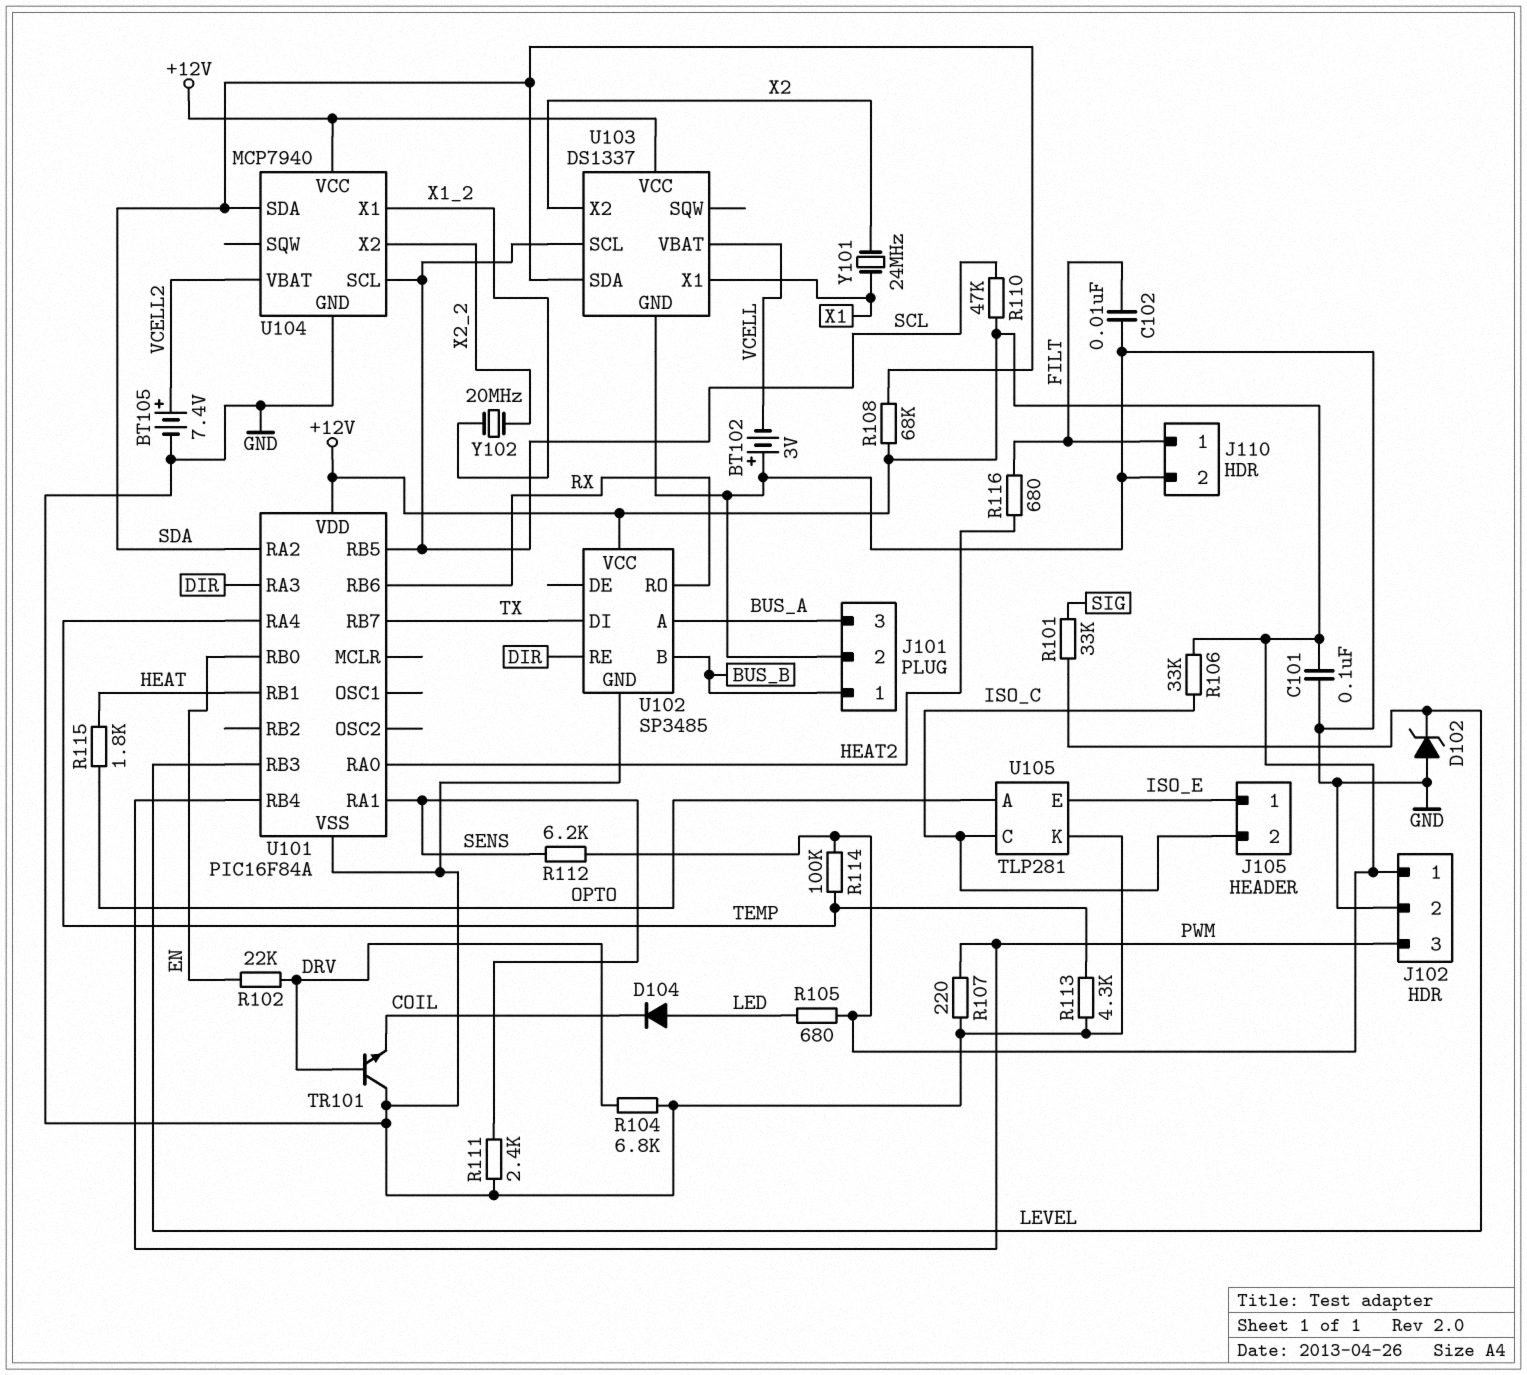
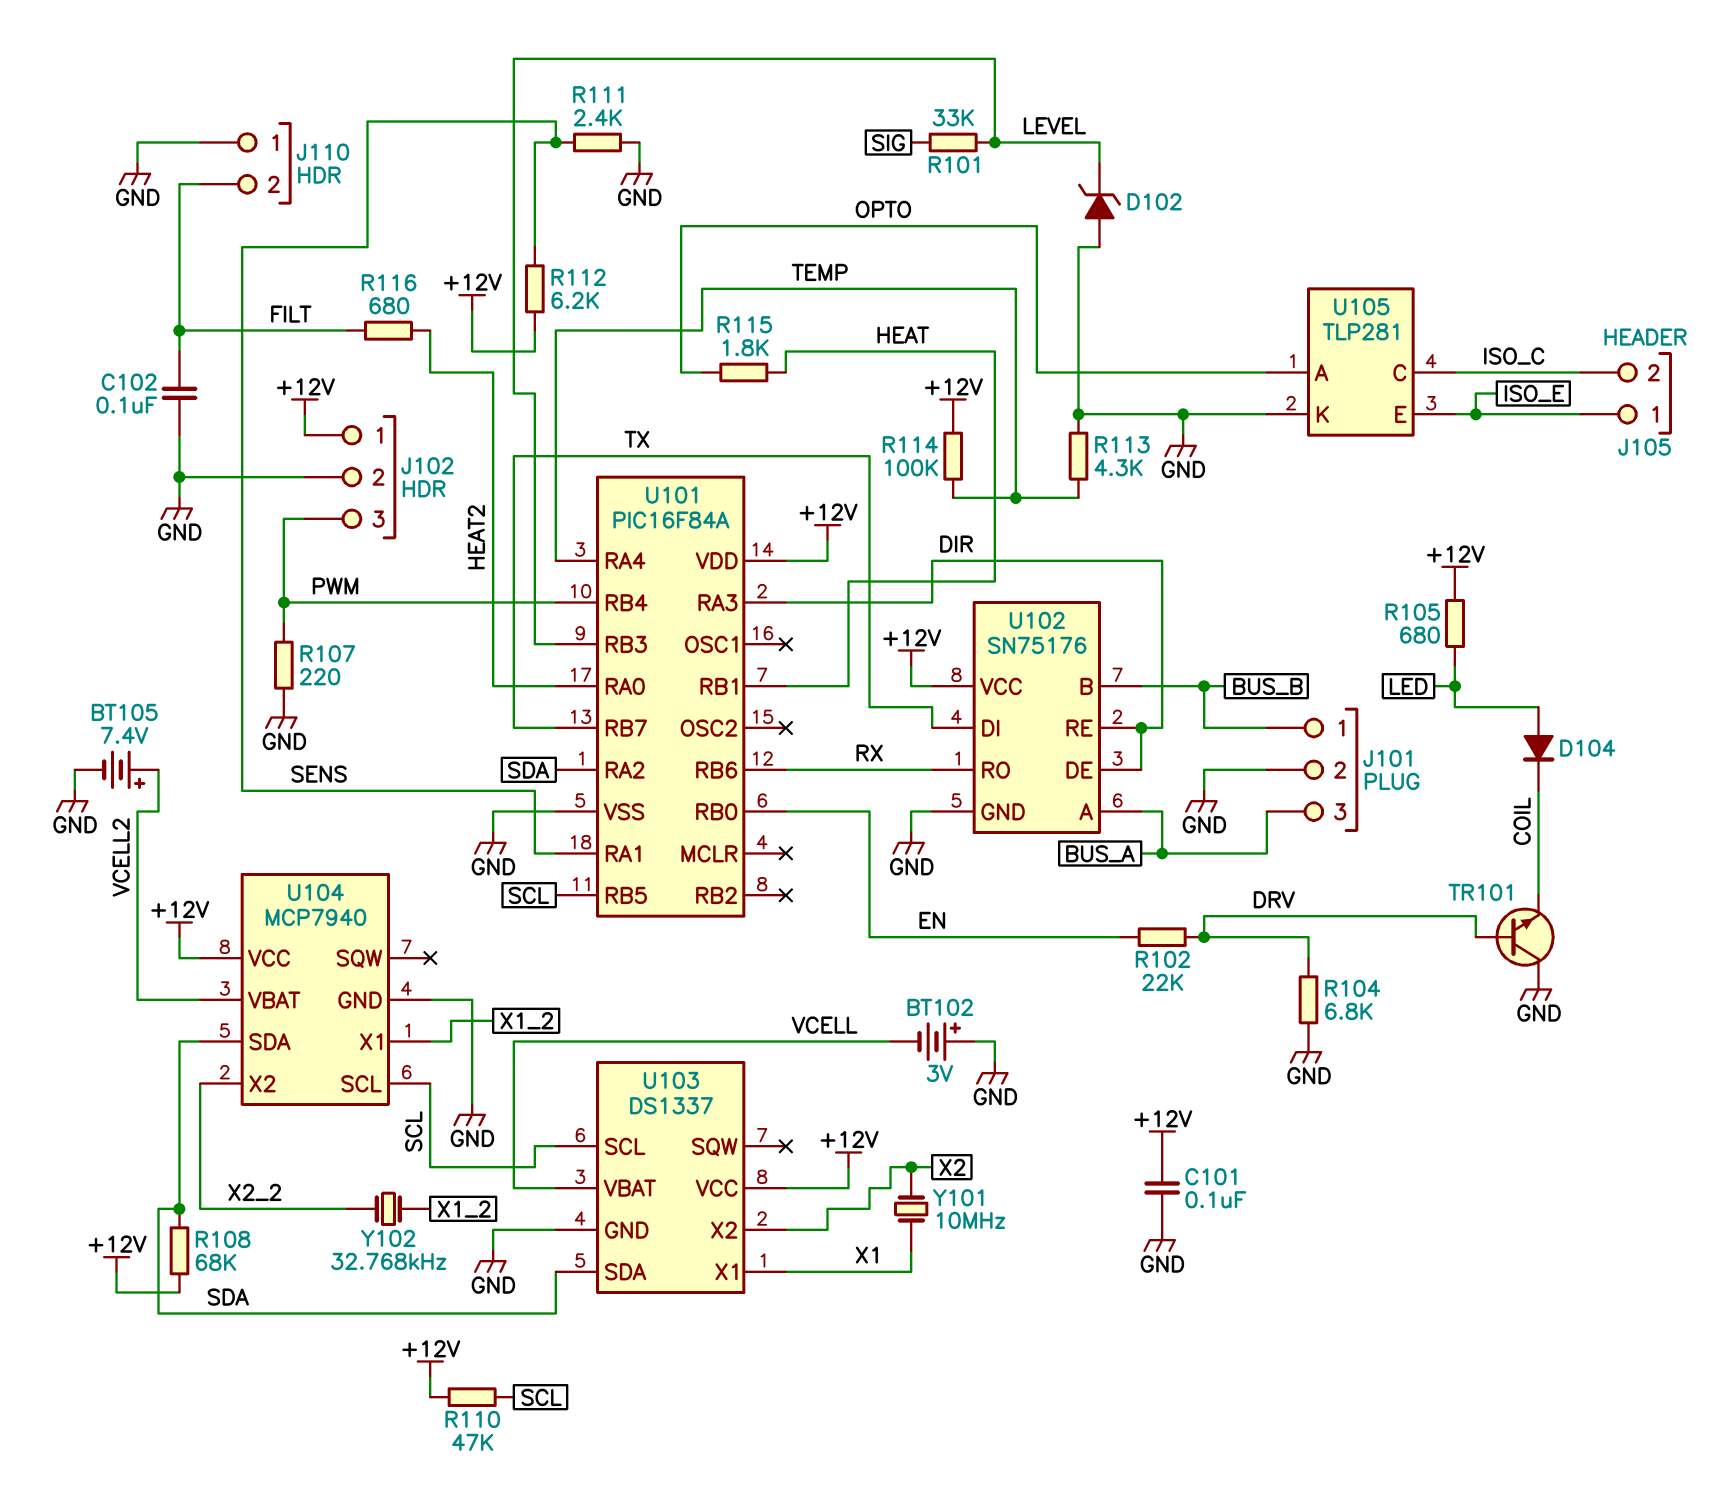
C102: 10nF (FILT, GND) -> 100nF (FILT, GND)
J110 pin 1: FILT -> GND
J110 pin 2: GND -> FILT
R106: 33k (+12V, ISO_C) -> none
U102: SP3485 -> SN75176
U102 pin DE: none -> DIR
Y101: 24MHz (X1, X2) -> 10MHz (X1, X2)
Y102: 20MHz (X1_2, X2_2) -> 32.768kHz (X1_2, X2_2)

